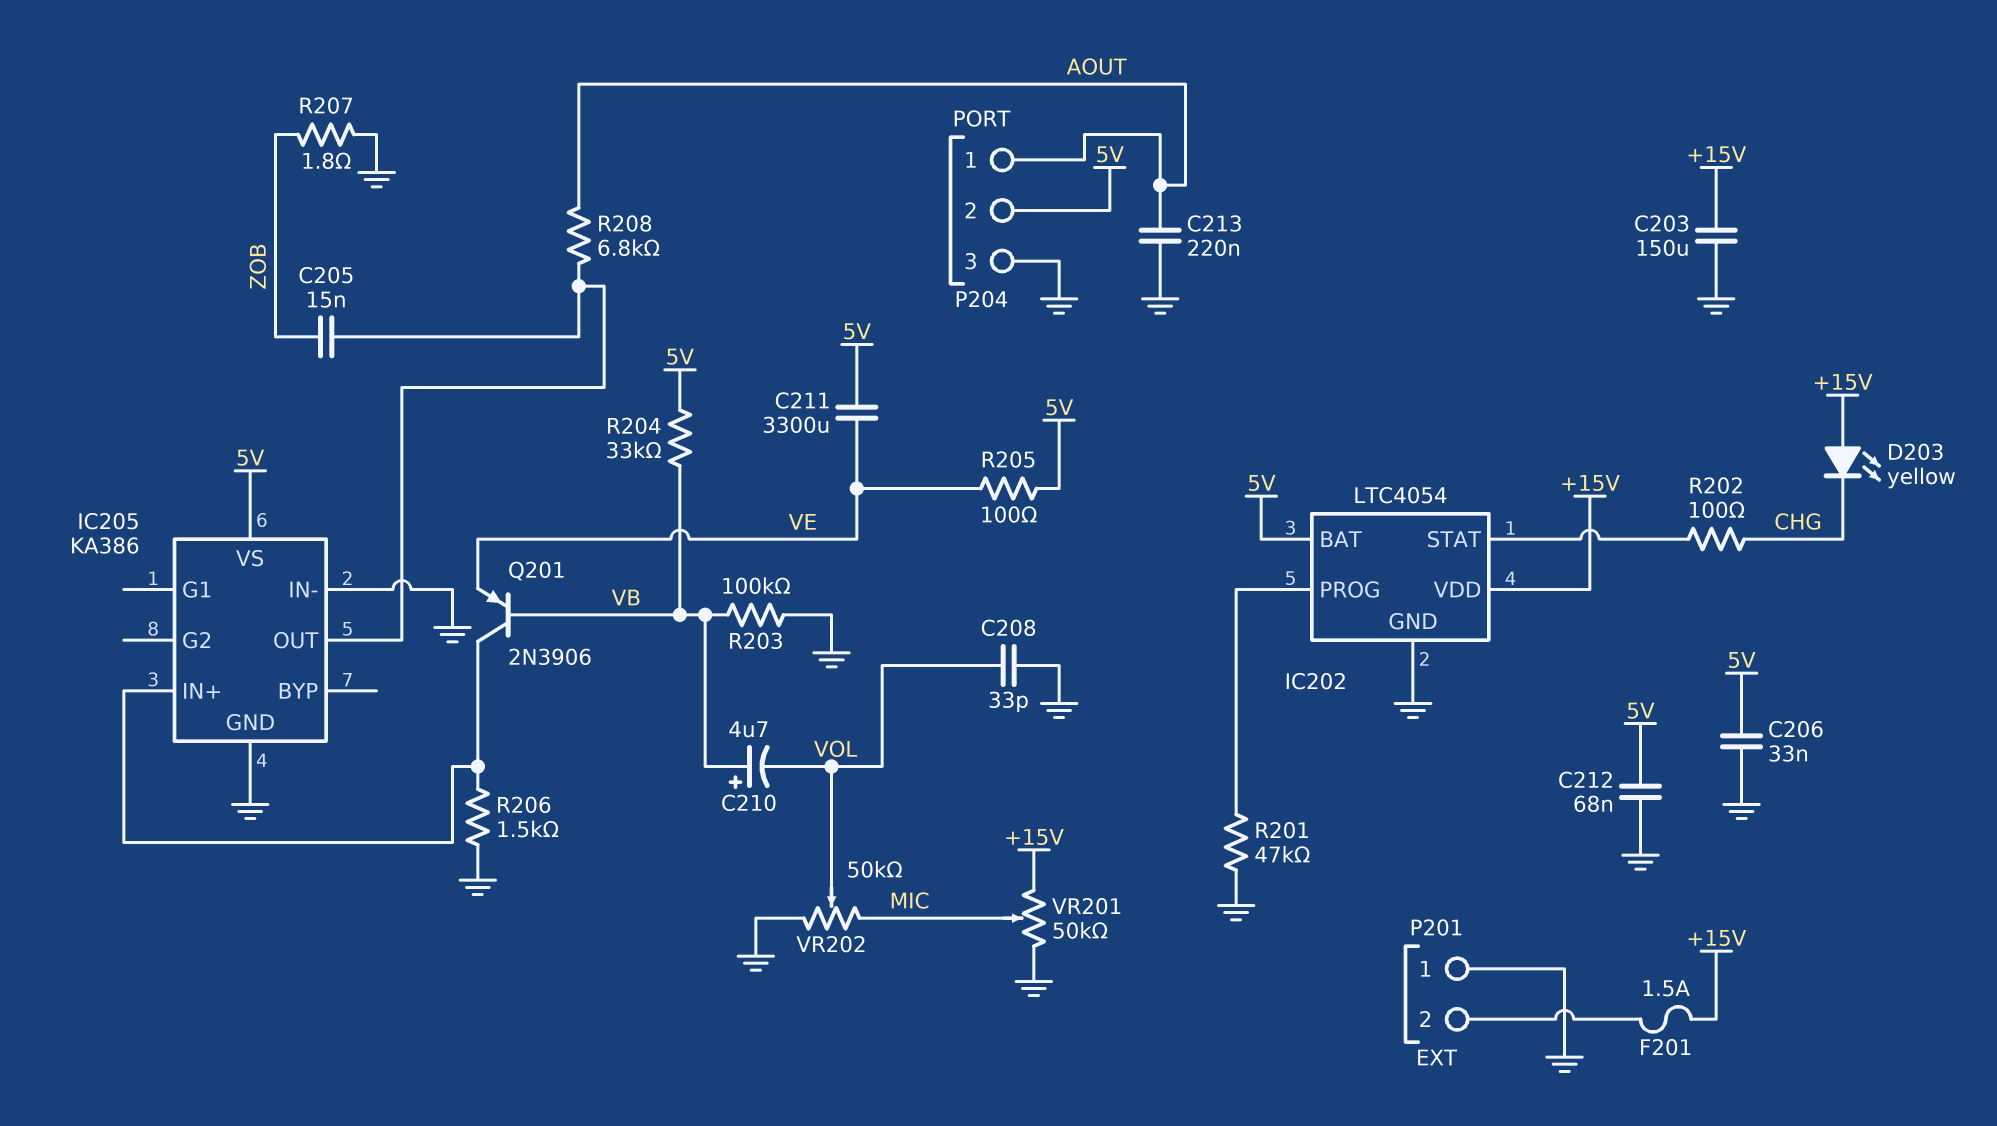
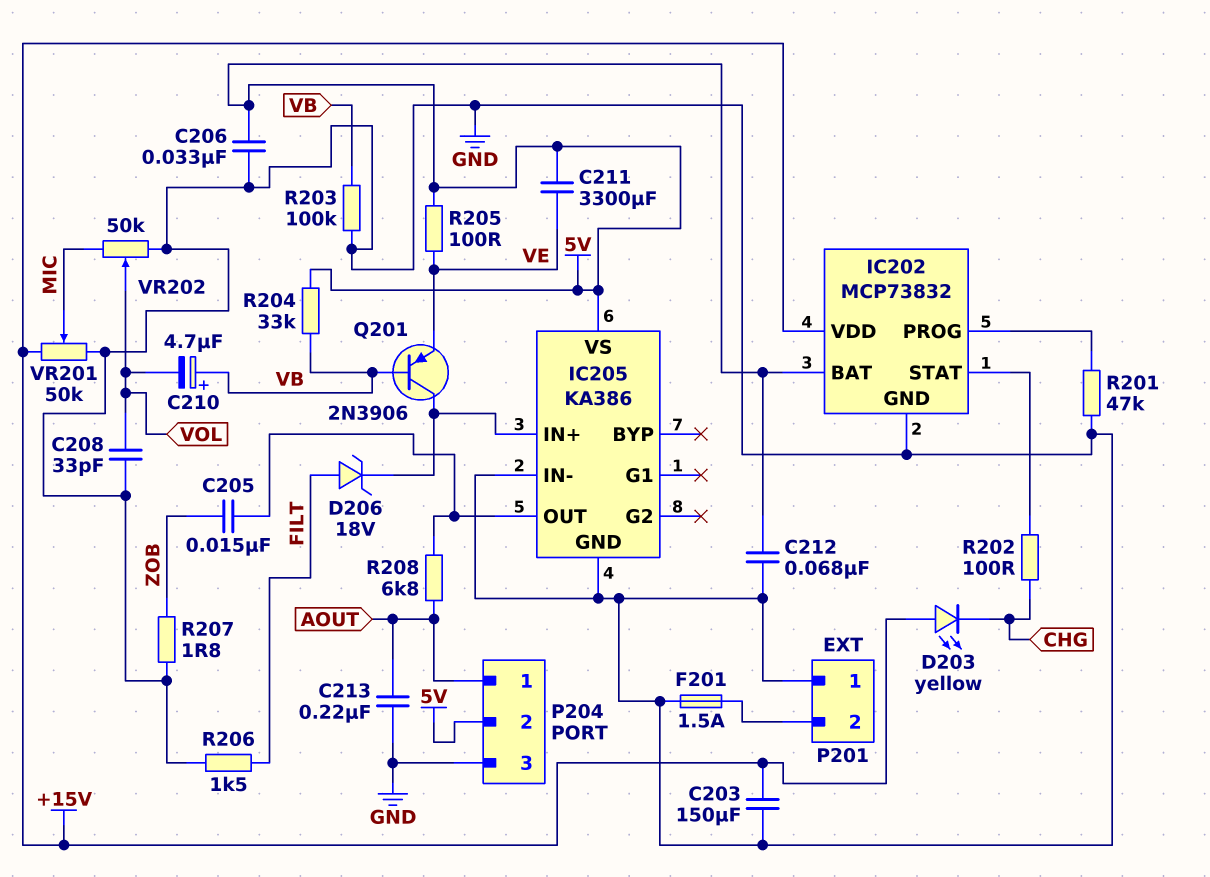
D206: none -> zener 18V (A FILT, K IC205/IN+)
F201: 1.5A (+15V, P201/2) -> 1.5A (GND, P201/2)
IC202: LTC4054 -> MCP73832
R206: 1.5k (GND, IC205/IN+) -> 1.5k (FILT, GND)

